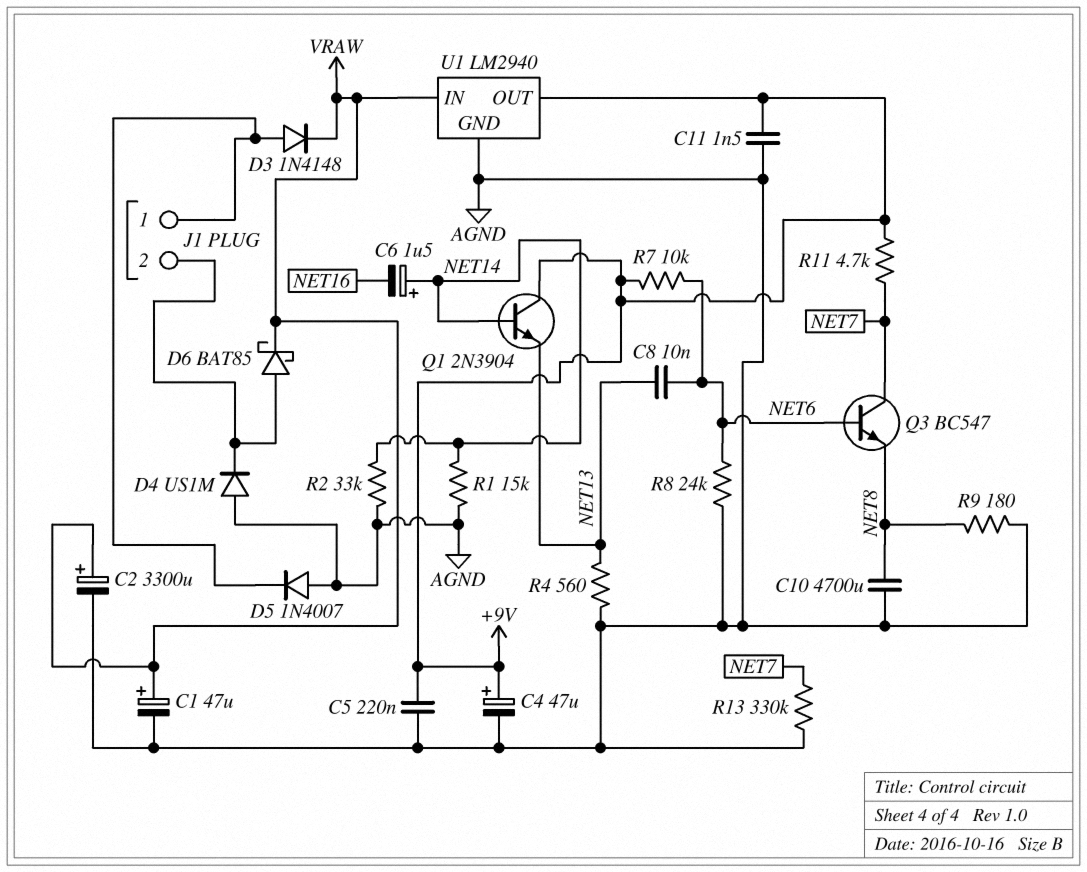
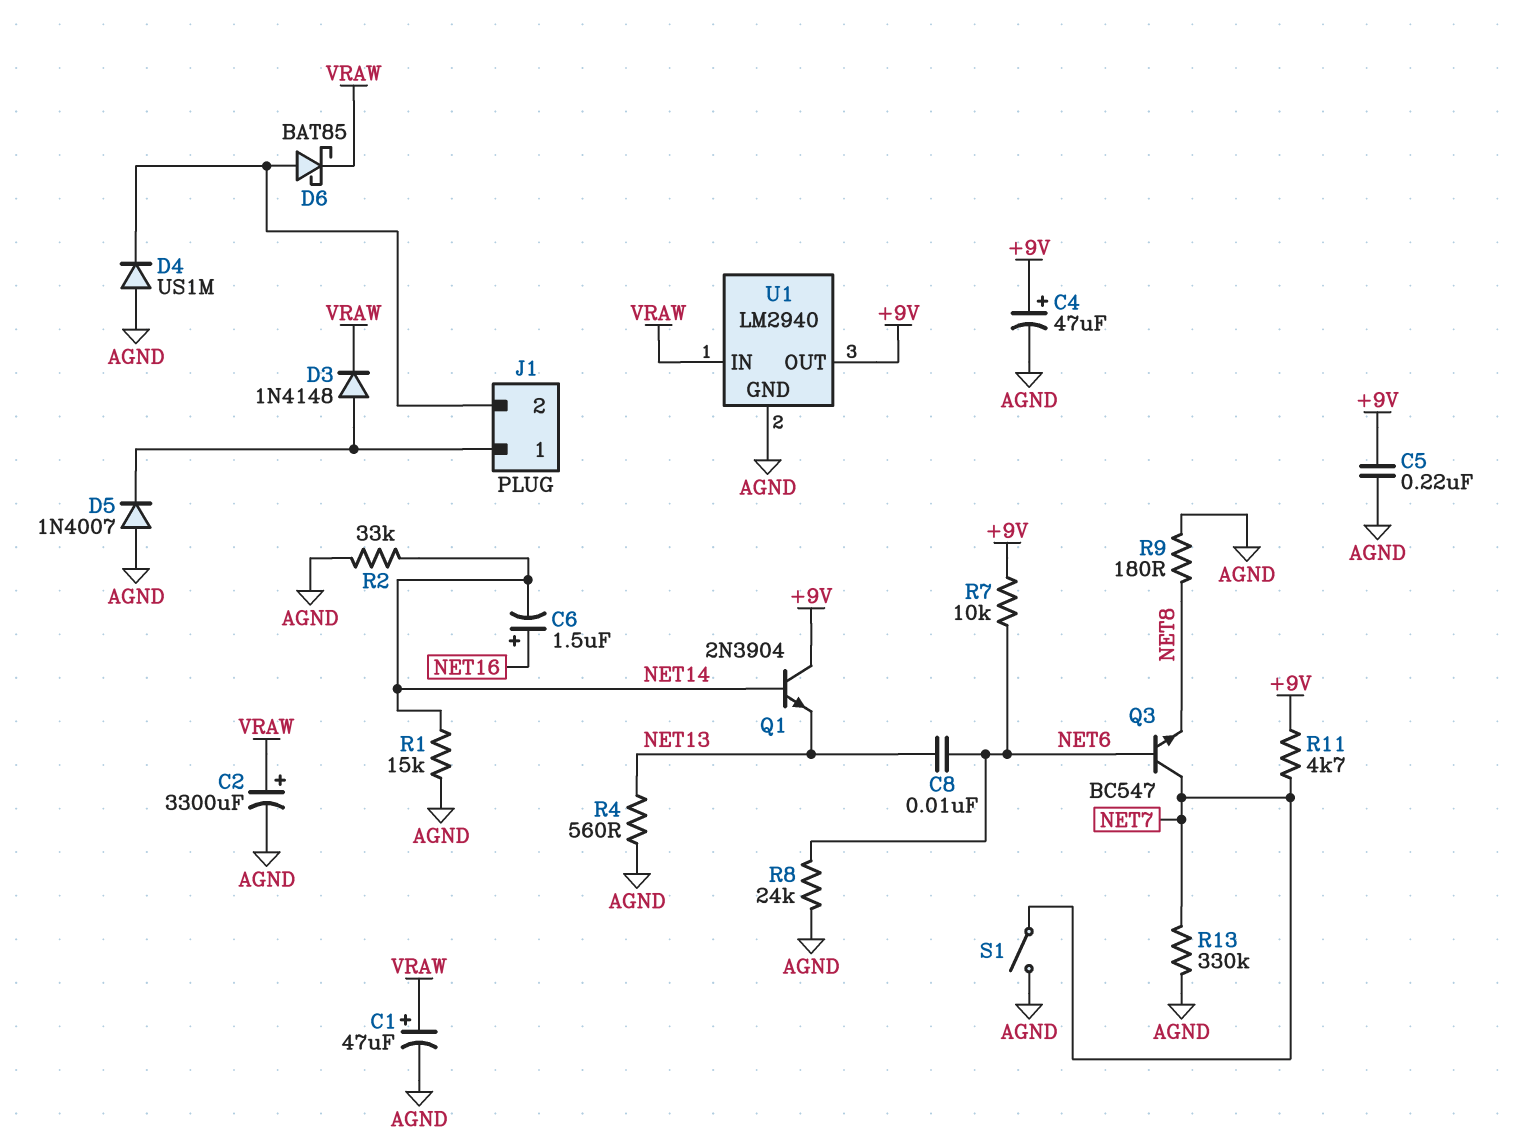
C6: 1.5uF (plus NET14, minus NET16) -> 1.5uF (plus NET16, minus NET14)
C10: 4700uF (AGND, NET8) -> none
C11: 1.5nF (+9V, AGND) -> none
S1: none -> switch (AGND, NET7)

